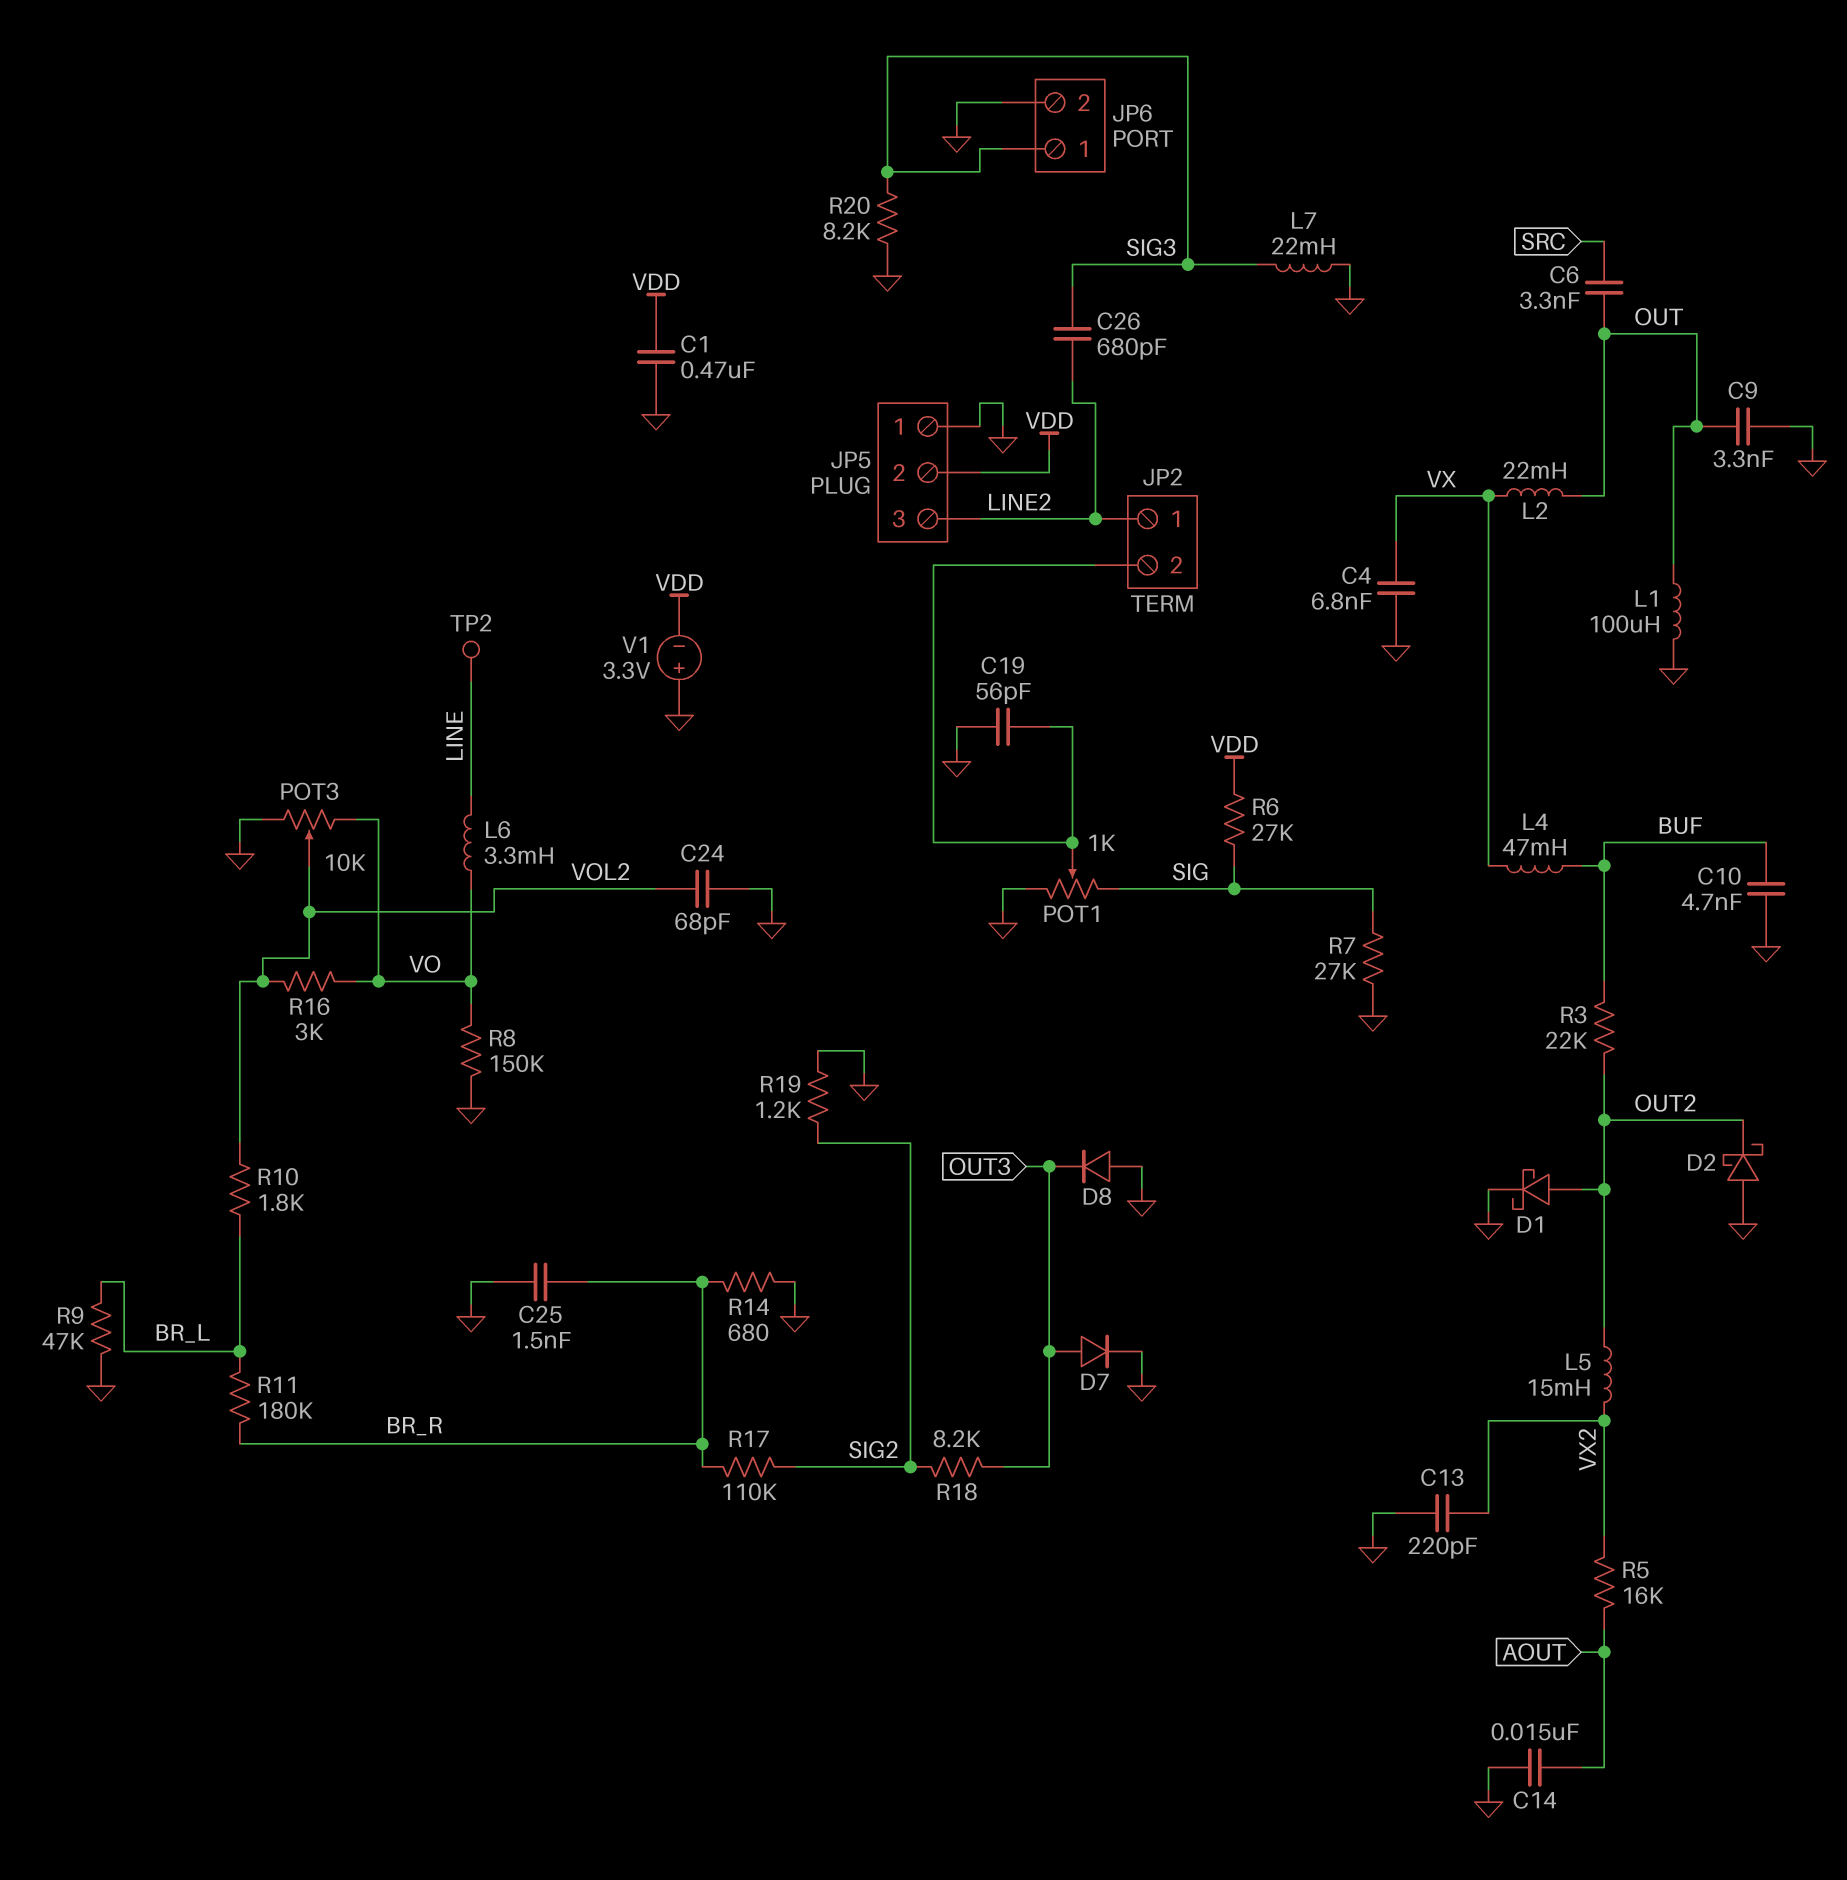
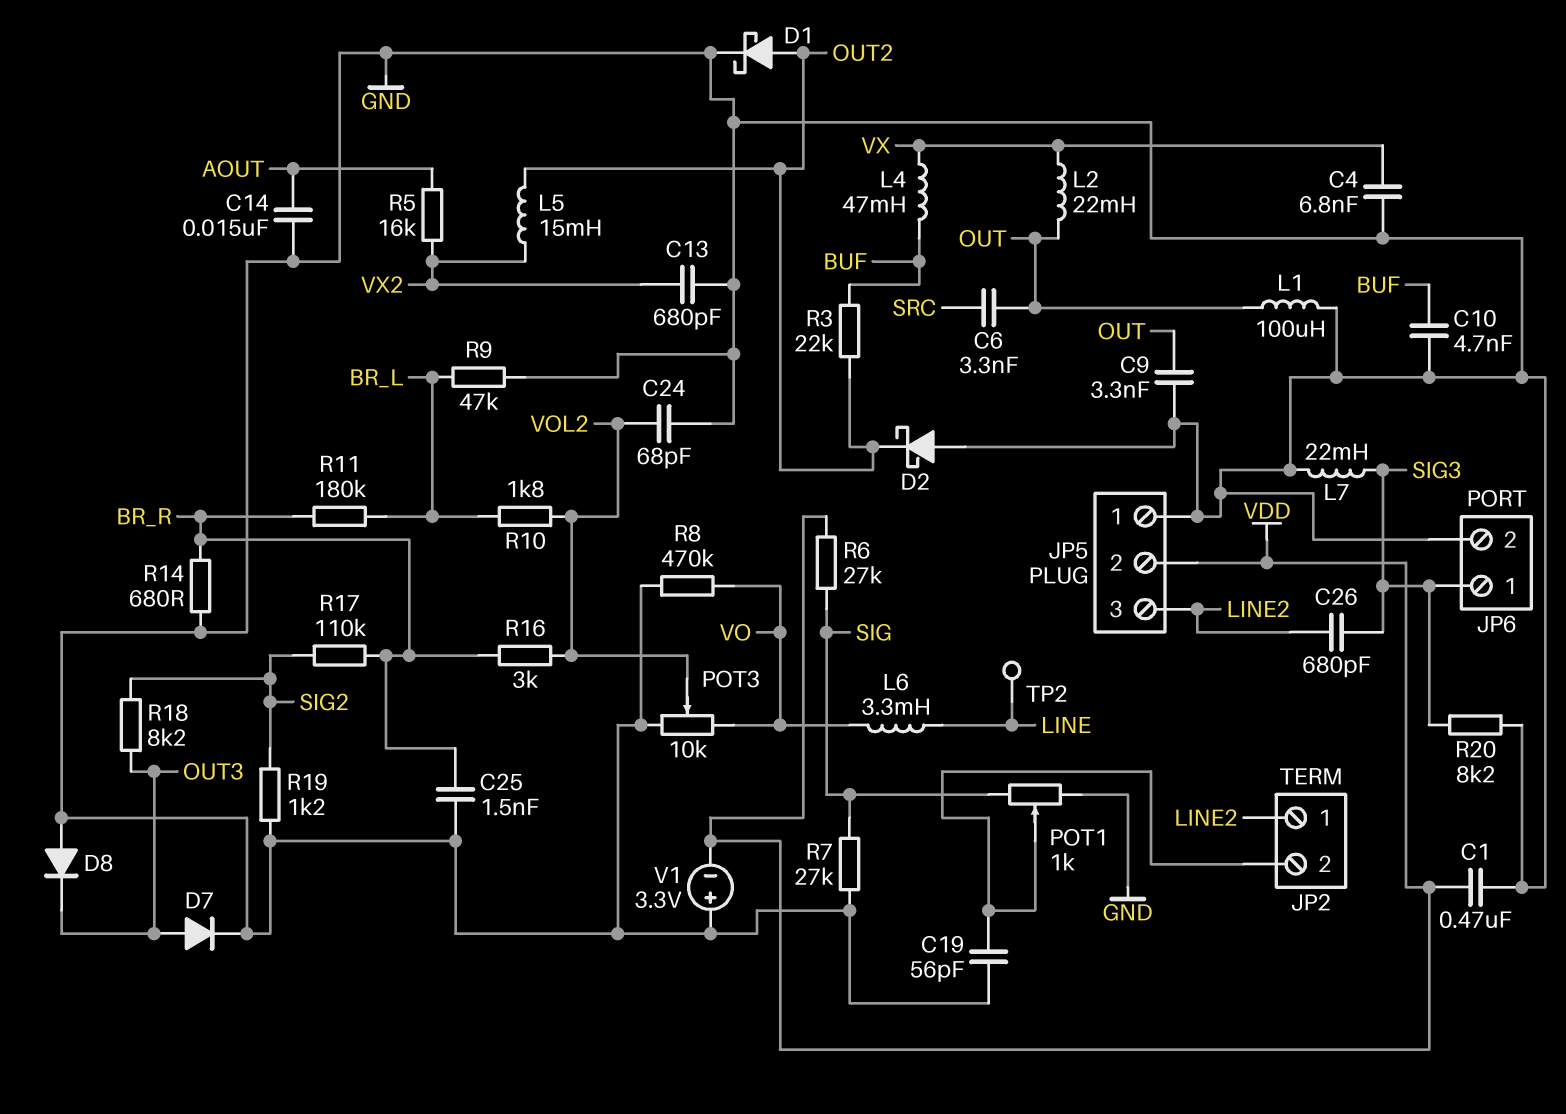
C13: 220pF (GND, VX2) -> 680pF (GND, VX2)
R8: 150k (GND, VO) -> 470k (GND, VO)
R16: 3k (VO, VOL2) -> 3k (BR_R, VOL2)

